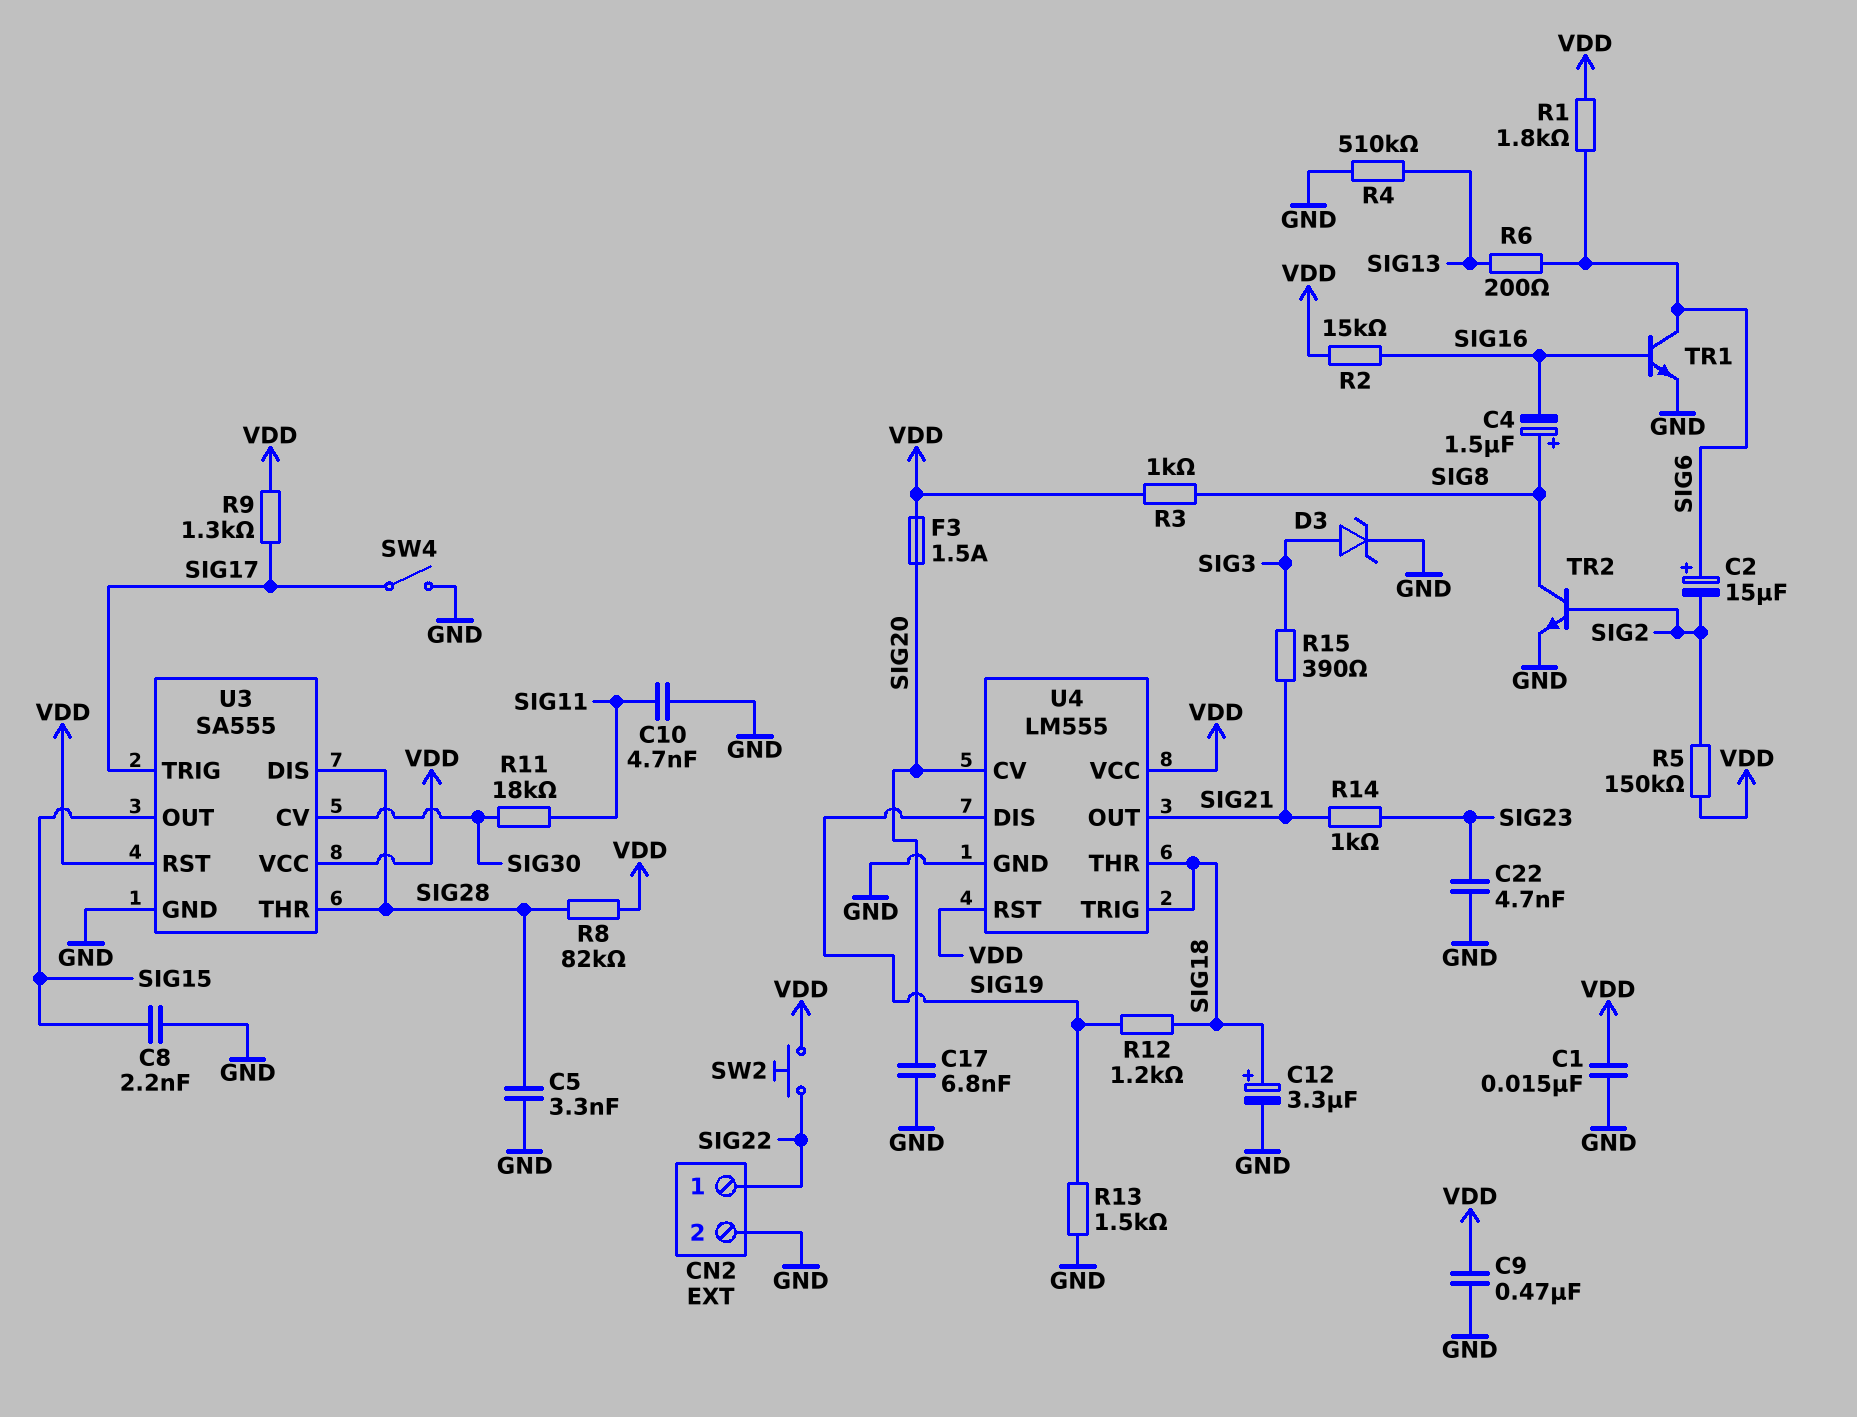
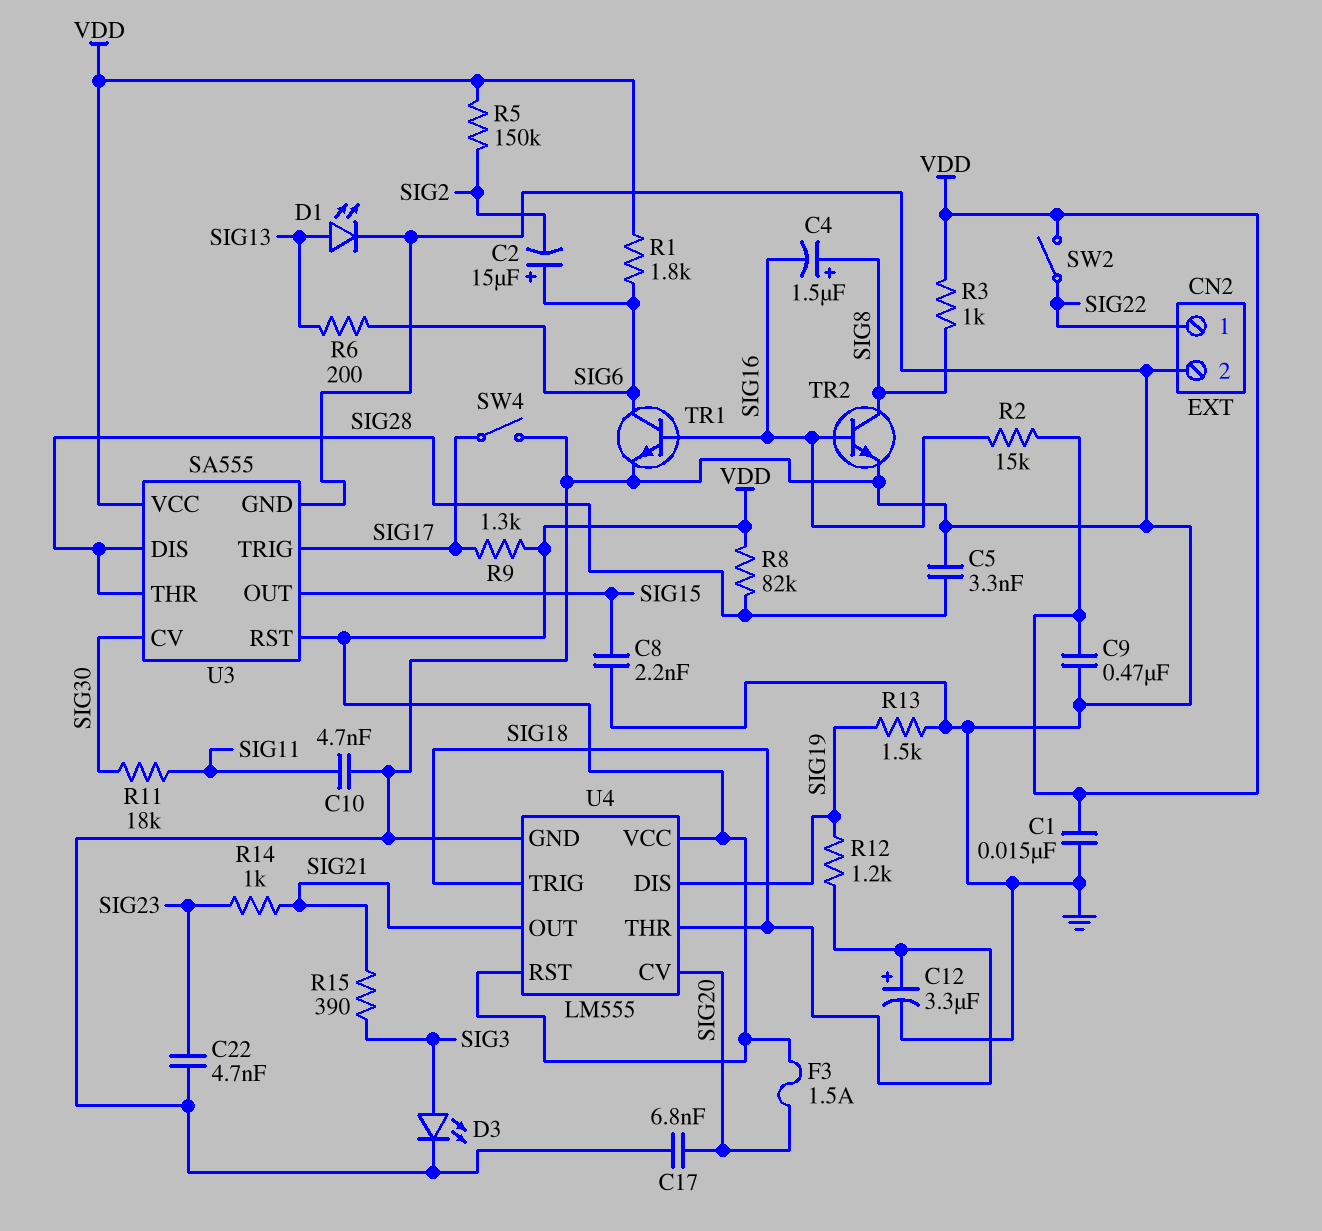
D1: none -> LED (A SIG13, K GND)
D3: zener (A SIG3, K GND) -> LED (A SIG3, K GND)
R4: 510k (GND, SIG13) -> none
SW2: button (SIG22, VDD) -> switch (SIG22, VDD)
TR2: NPN (B SIG2, C SIG8, E GND) -> NPN (B SIG16, C SIG8, E GND)

